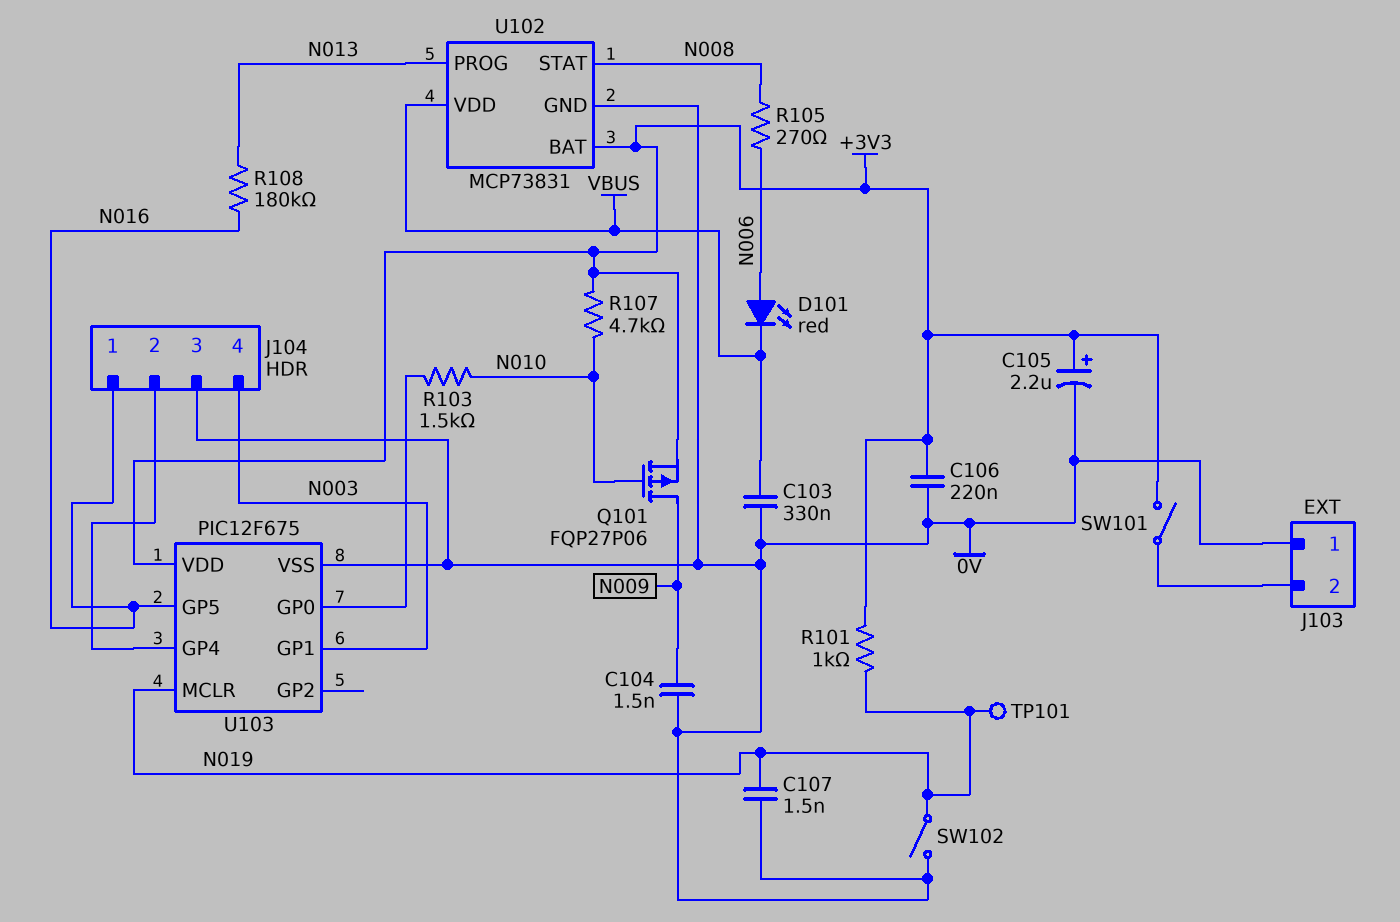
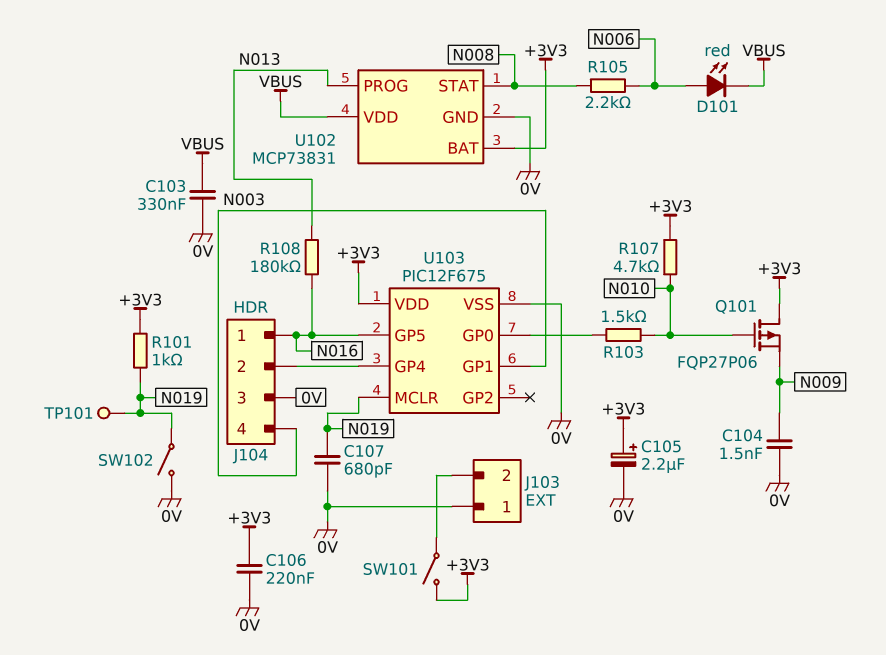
C107: 1.5nF (0V, N019) -> 680pF (0V, N019)
Q101: PMOS FQP27P06 (G N010, D N009, S +3V3) -> PMOS FQP27P06 (G N010, D +3V3, S N009)
R105: 270 (N006, N008) -> 2.2k (N006, N008)

